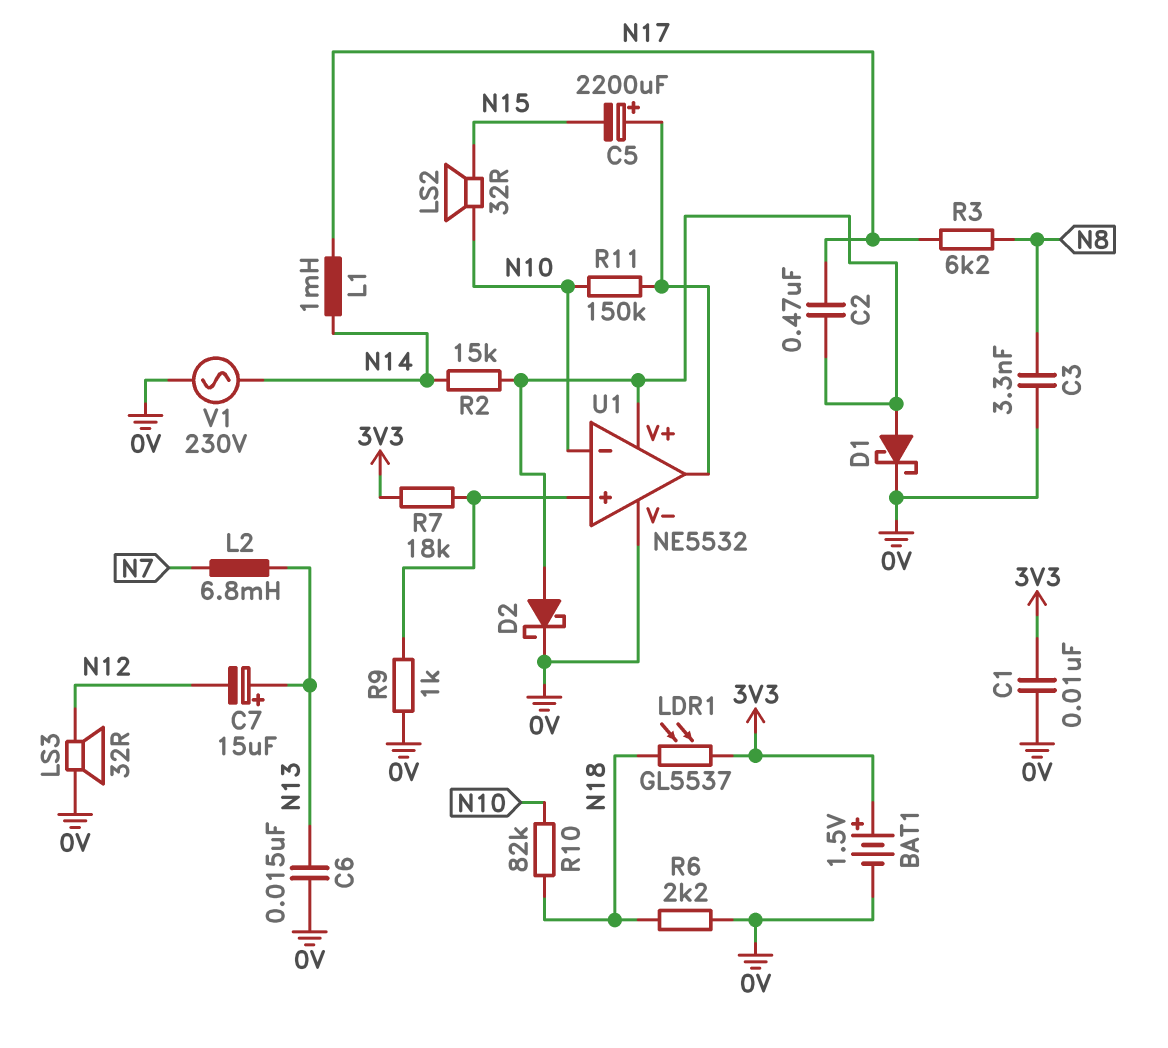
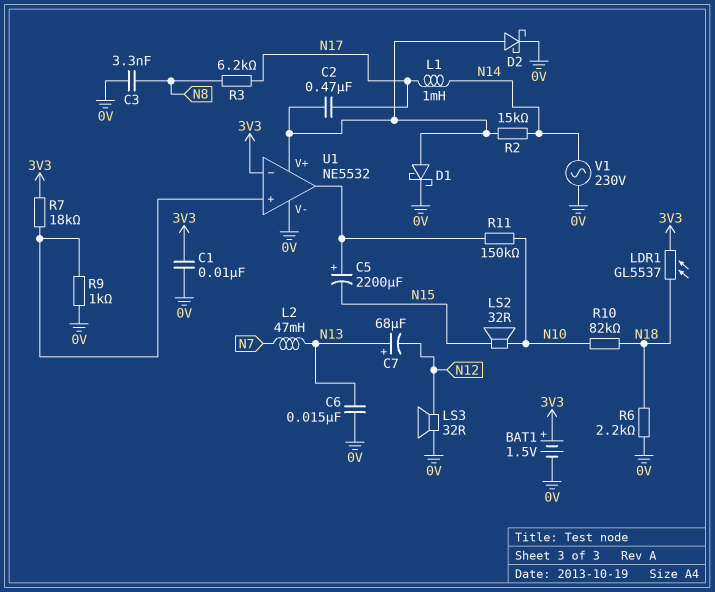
C7: 15uF (plus N13, minus N12) -> 68uF (plus N13, minus N12)
L2: 6.8mH (N7, N13) -> 47mH (N7, N13)
U1 pin in-: N10 -> 3V3

